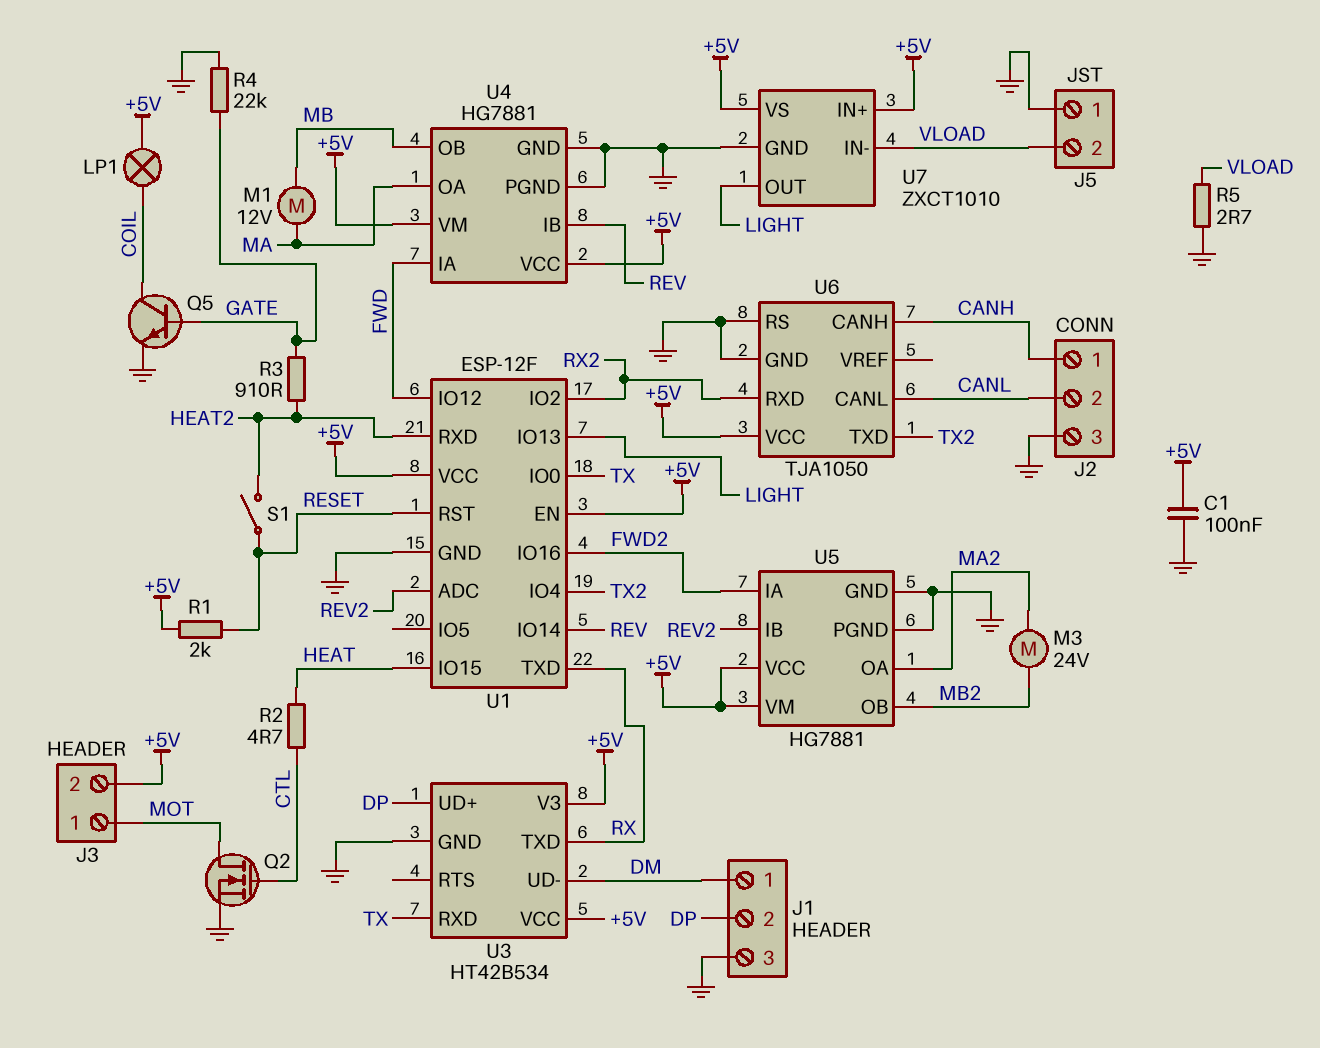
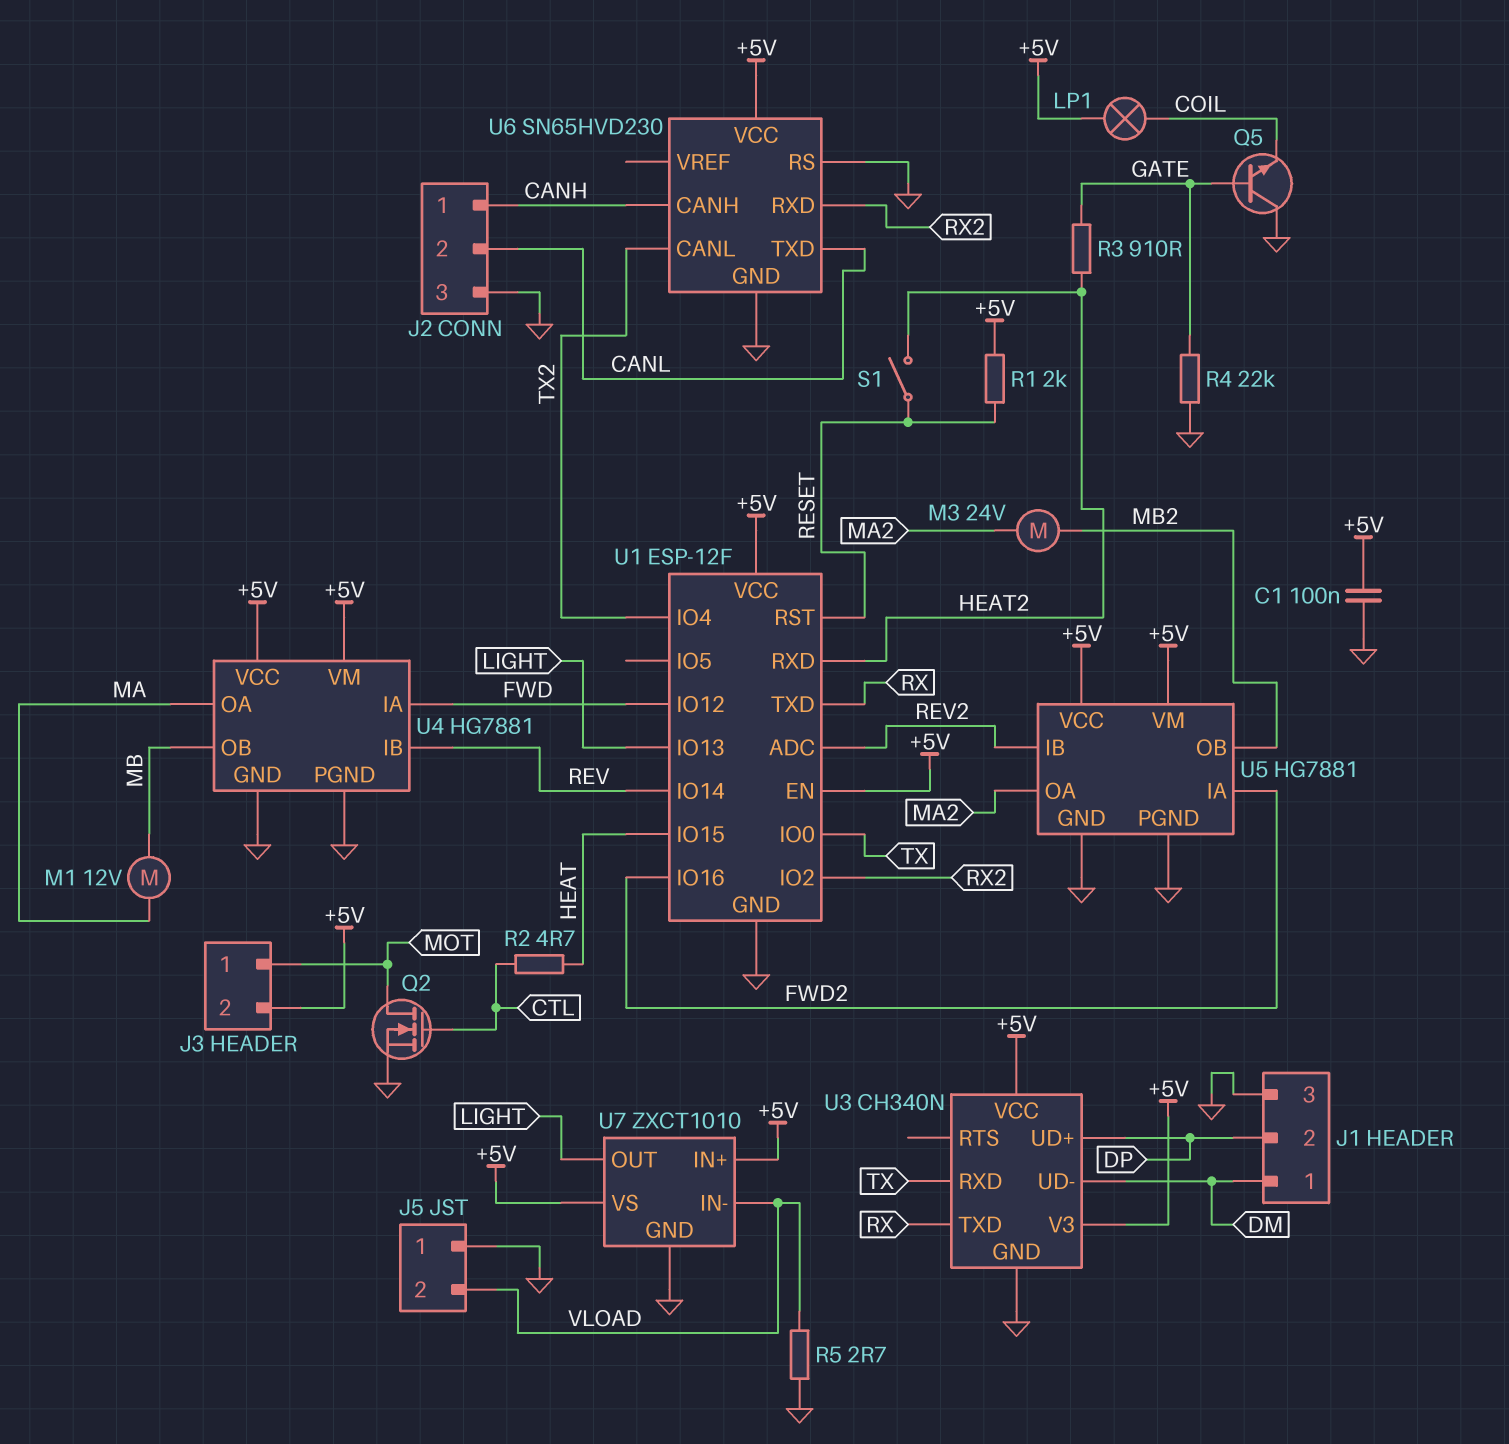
Q5: NPN (B GATE, C COIL, E GND) -> NPN (B GATE, C GND, E COIL)
U3: HT42B534 -> CH340N
U6: TJA1050 -> SN65HVD230
U6 pin CANL: CANL -> TX2
U6 pin TXD: TX2 -> CANL

